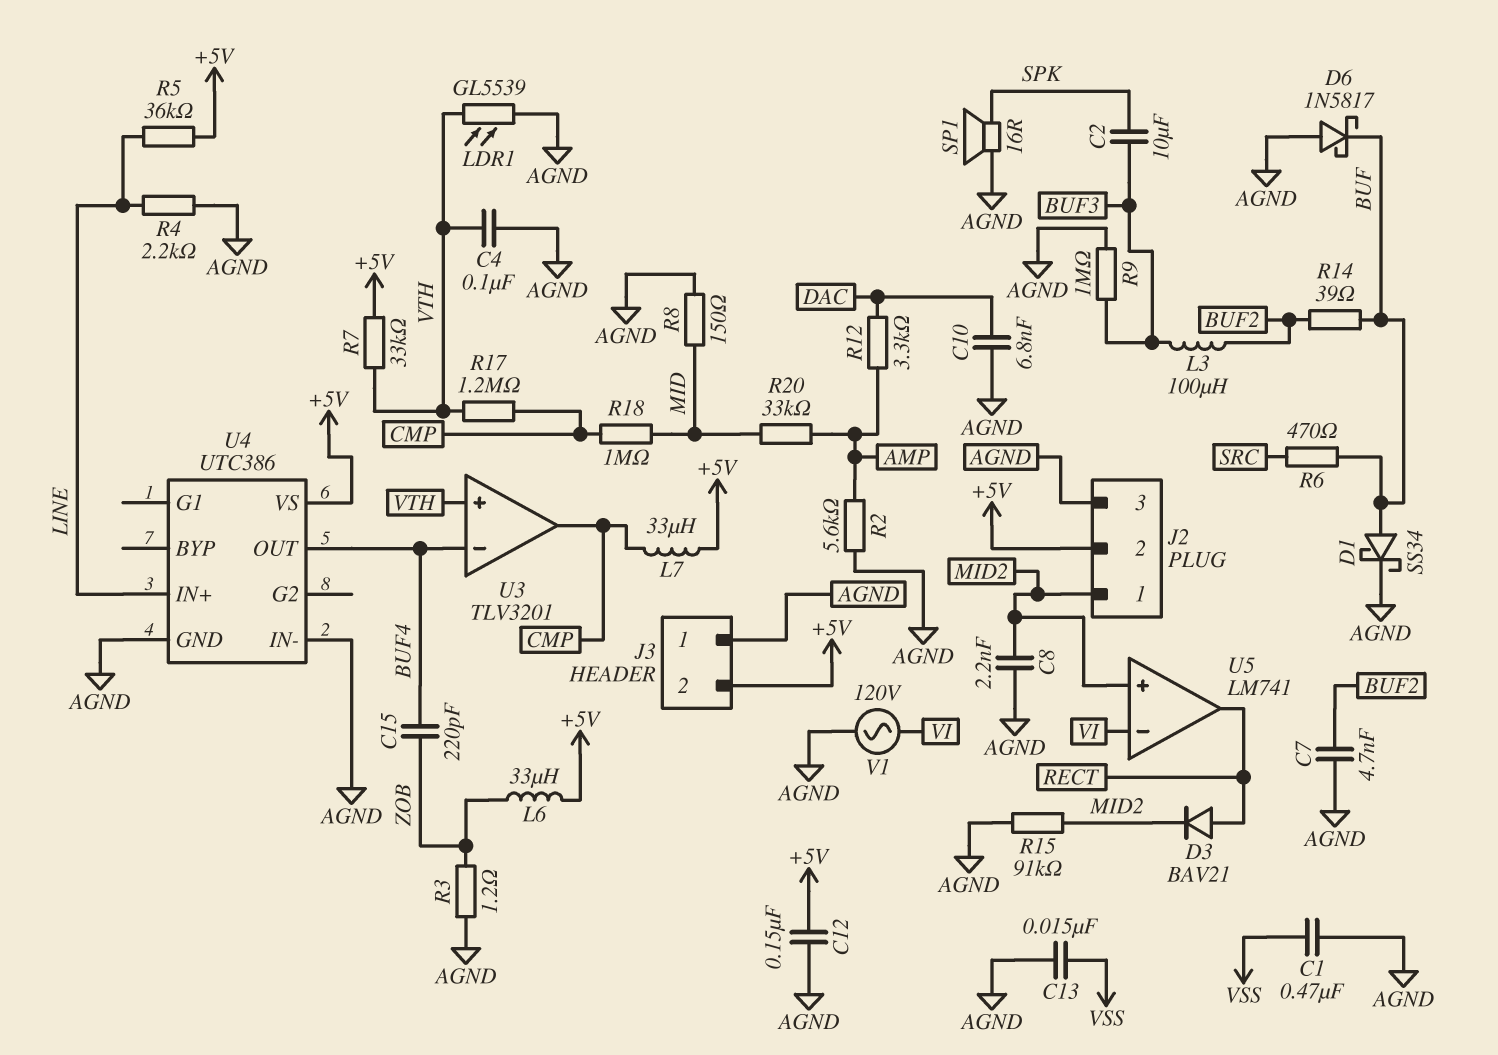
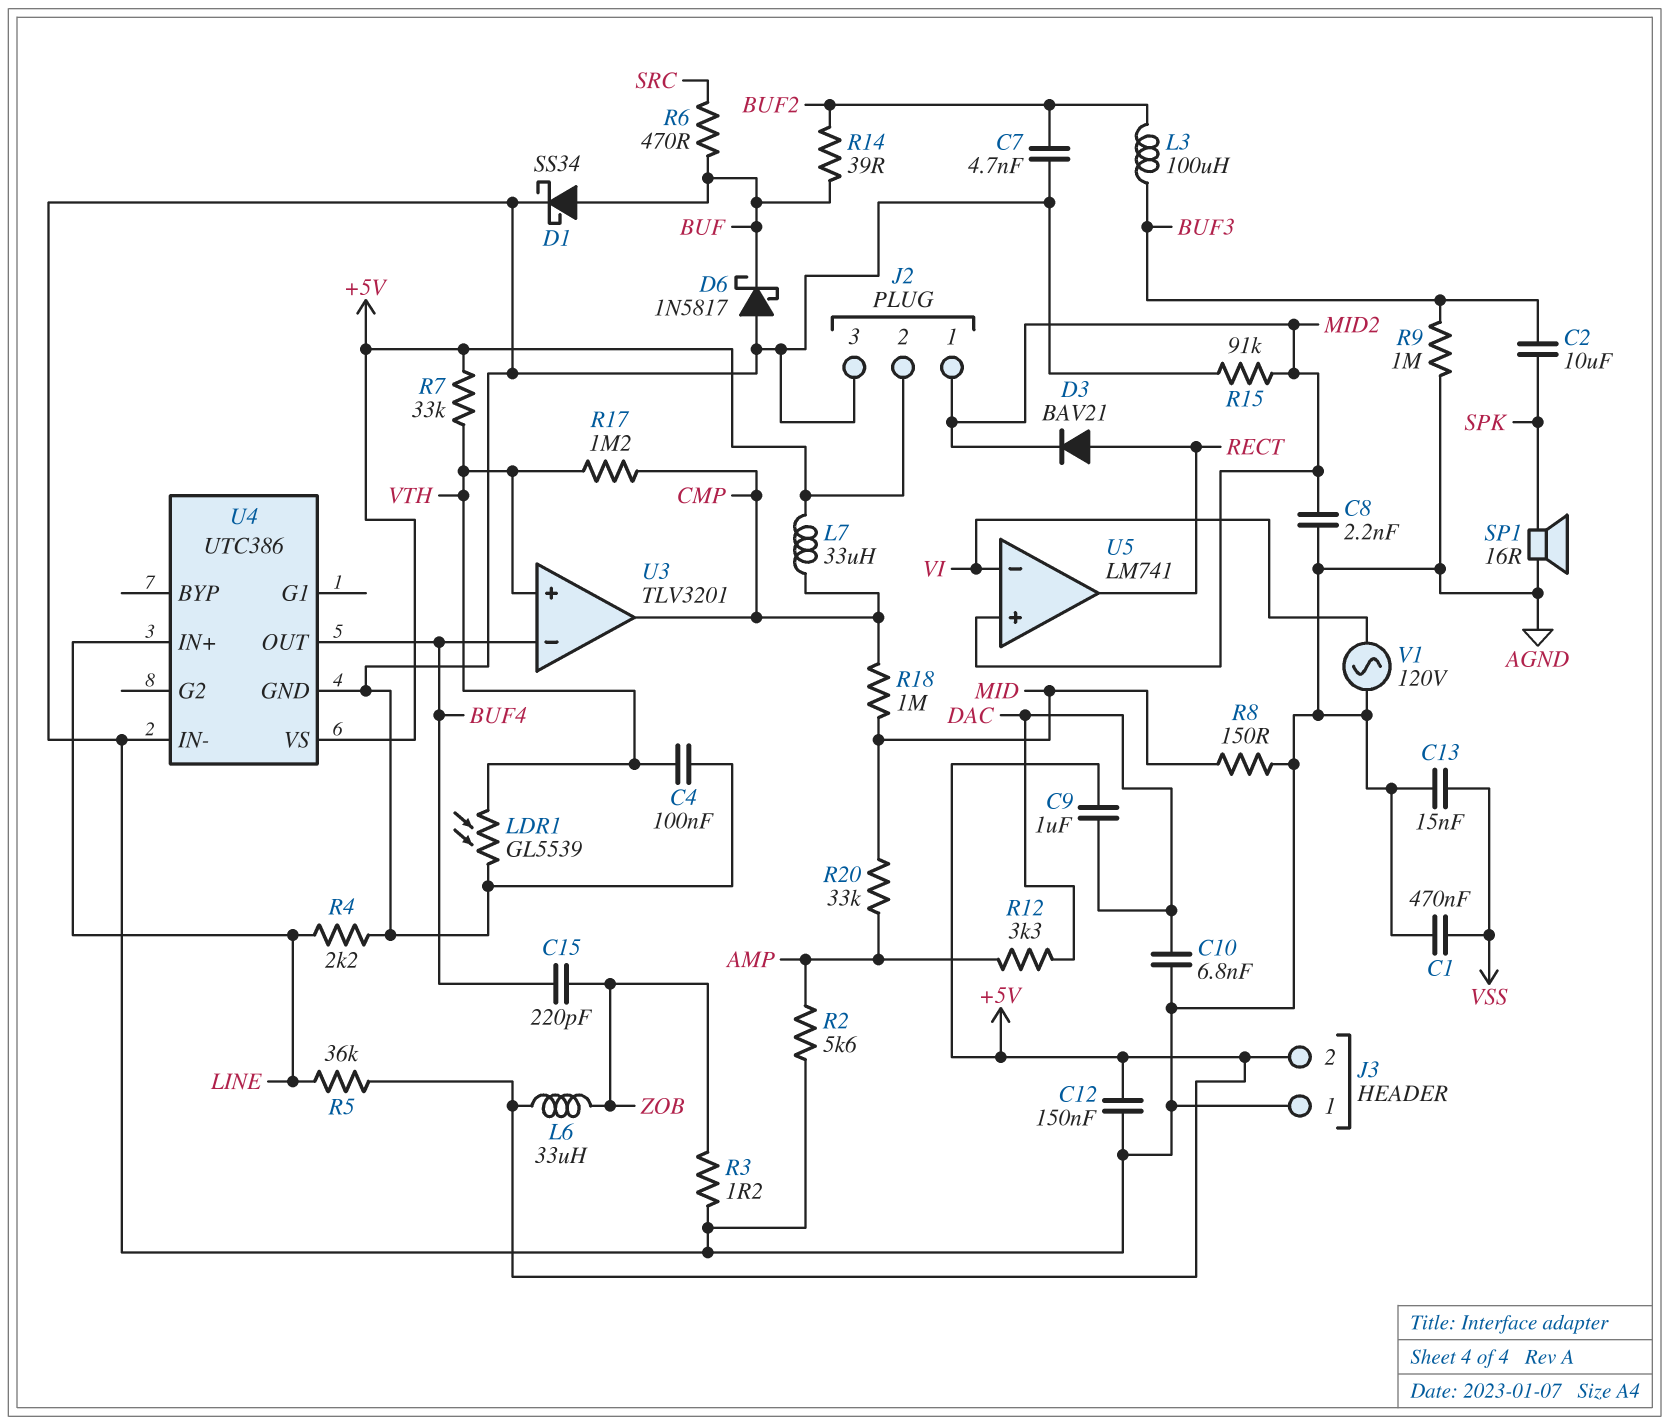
C9: none -> 1uF (+5V, DAC)

